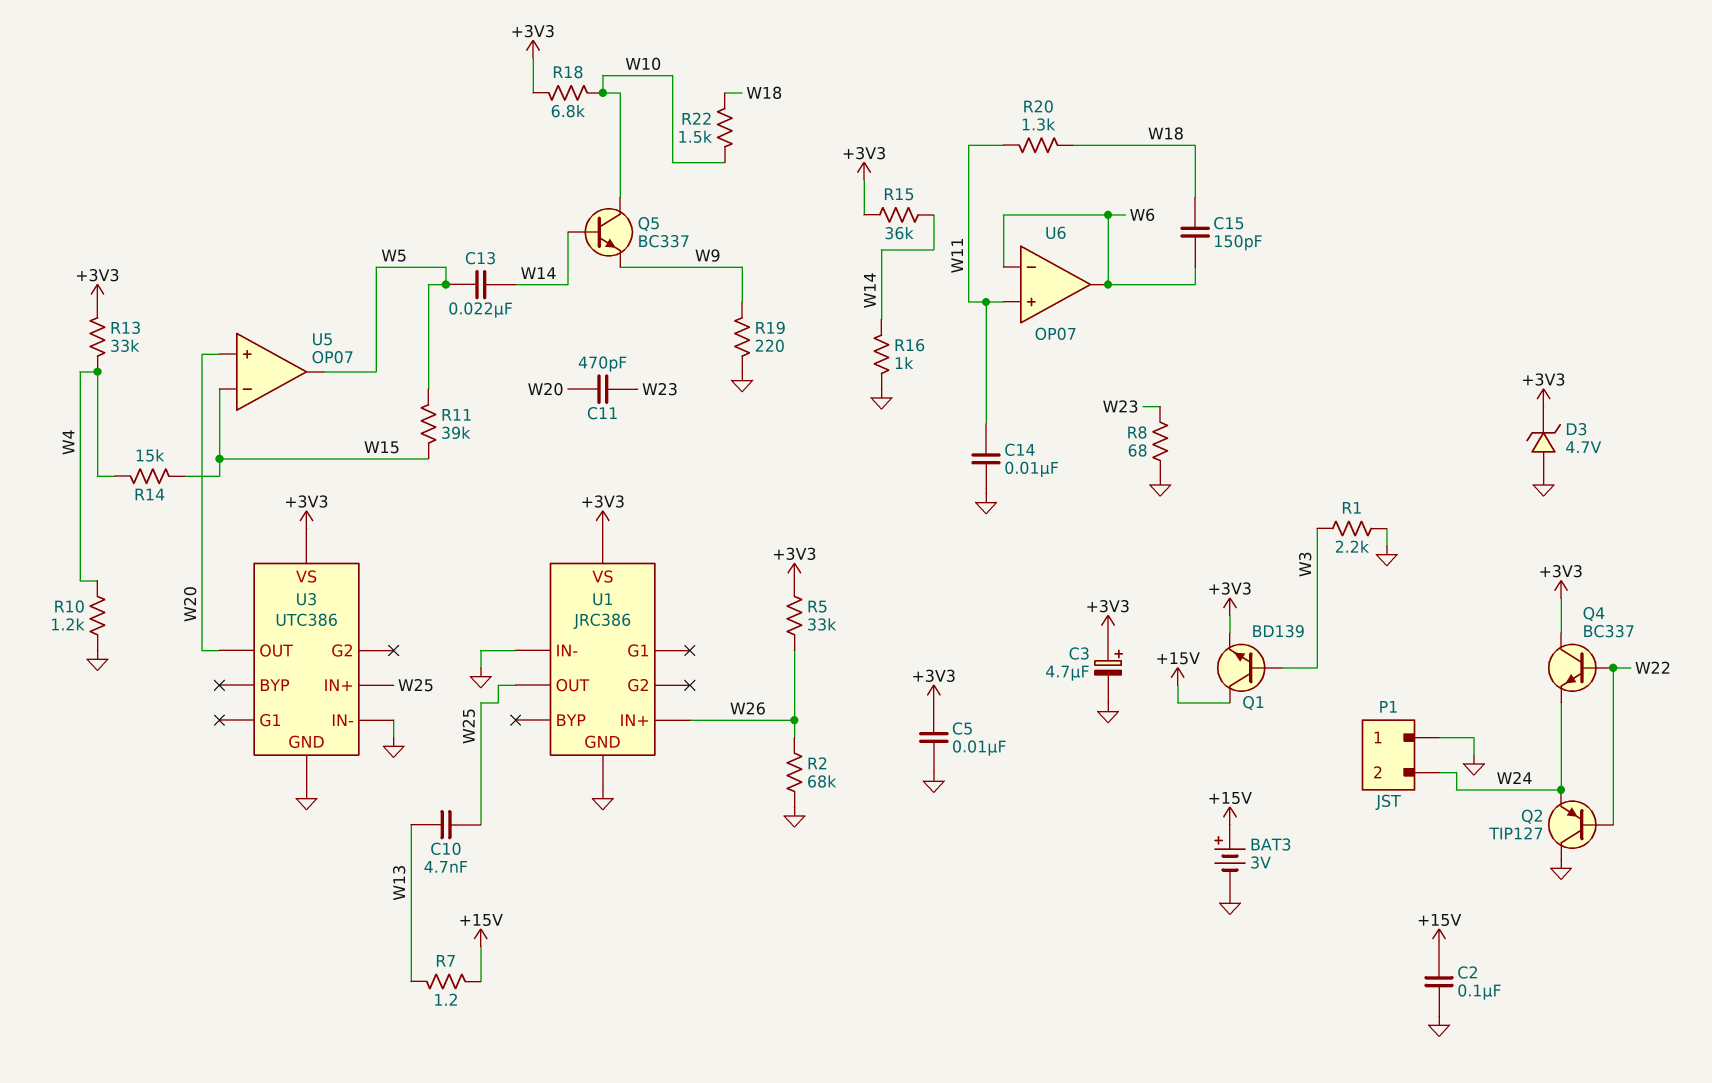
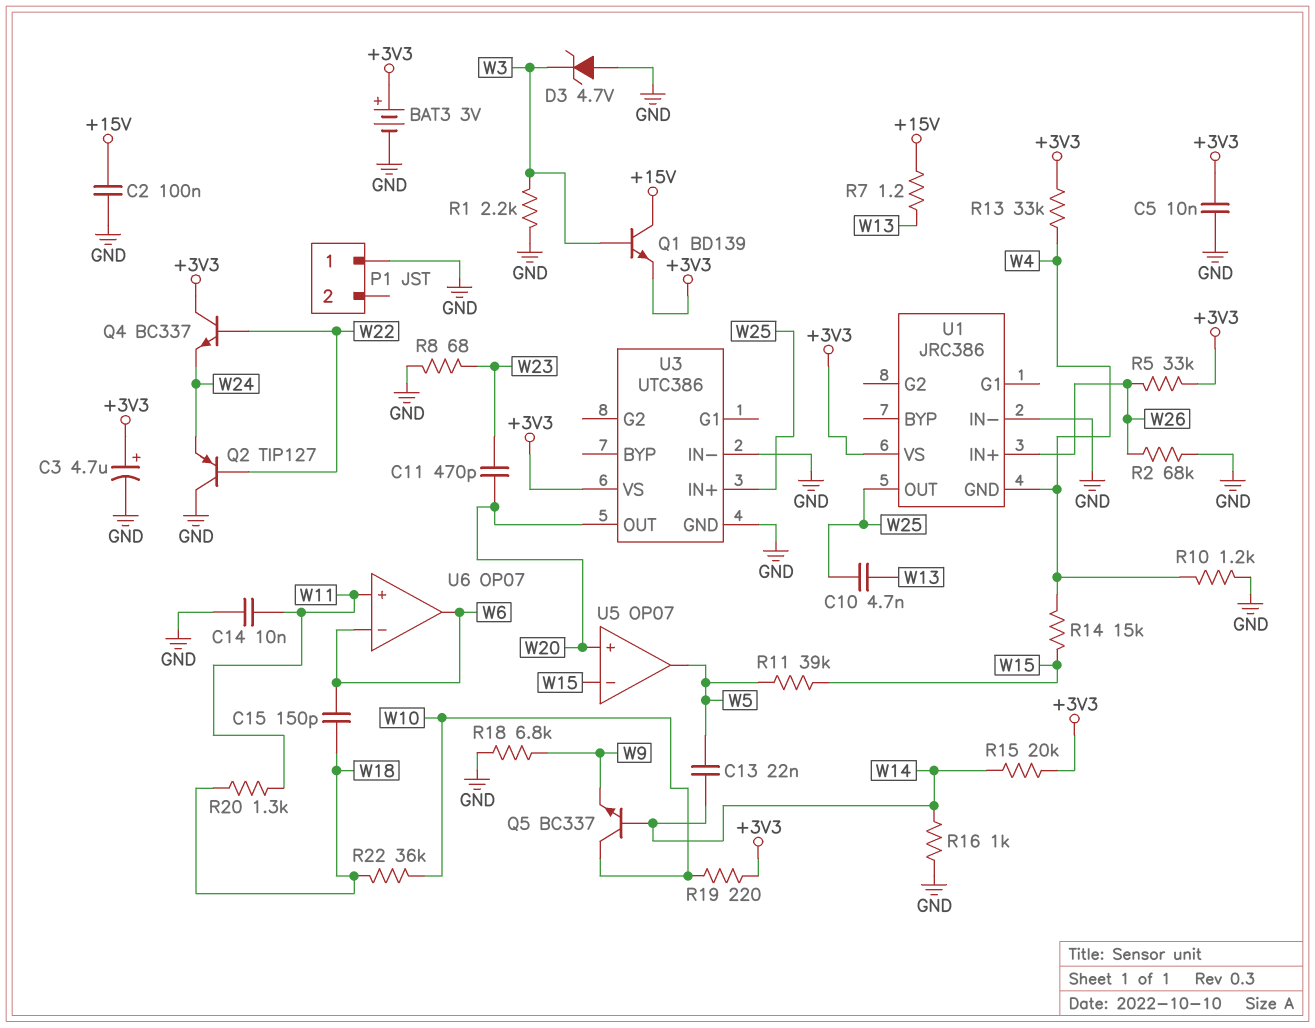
BAT3: 3V (plus +15V, minus GND) -> 3V (plus +3V3, minus GND)
D3: zener 4.7V (A GND, K +3V3) -> zener 4.7V (A GND, K W3)
P1 pin 2: W24 -> none
R15: 36k (+3V3, W14) -> 20k (+3V3, W14)
R18: 6.8k (+3V3, W10) -> 6.8k (GND, W9)
R19: 220 (GND, W9) -> 220 (+3V3, W10)
R22: 1.5k (W10, W18) -> 36k (W10, W18)
U1 pin GND: GND -> W4

